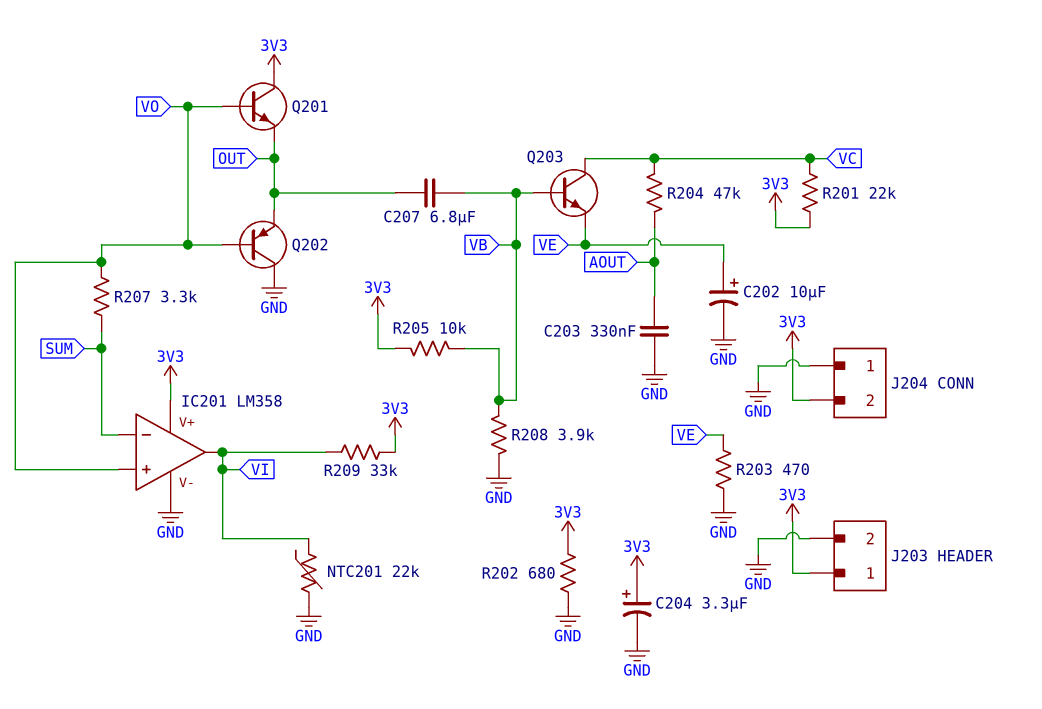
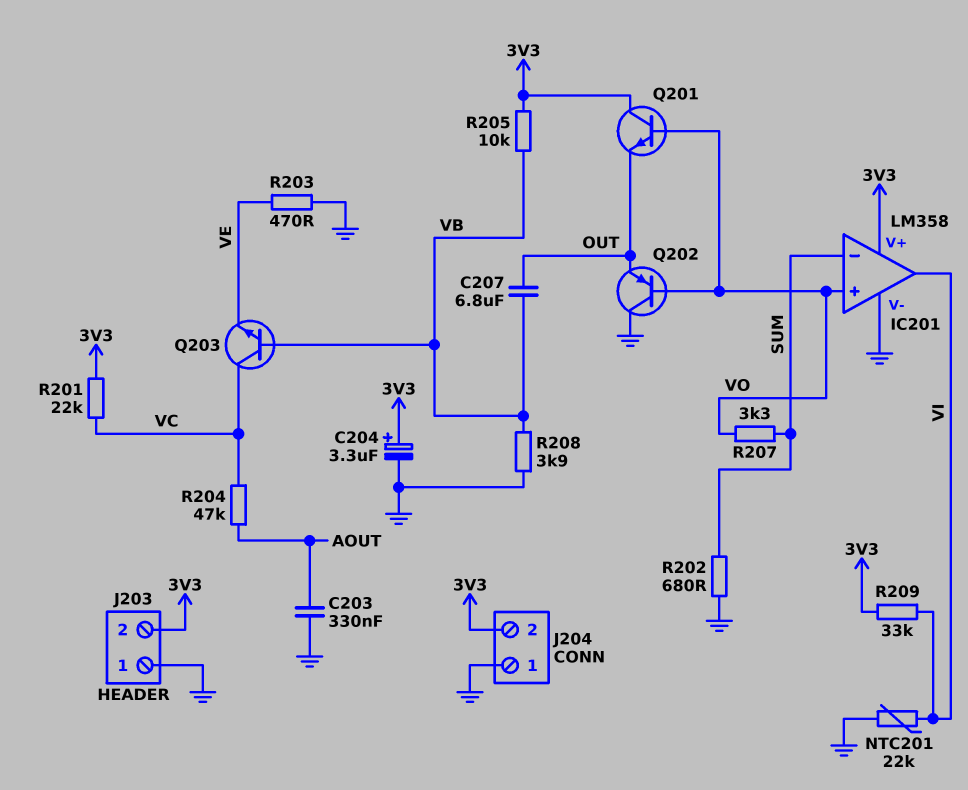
C202: 10uF (plus VE, minus GND) -> none
J203 pin 1: 3V3 -> GND
J203 pin 2: GND -> 3V3
R202: 680 (3V3, GND) -> 680 (GND, SUM)

